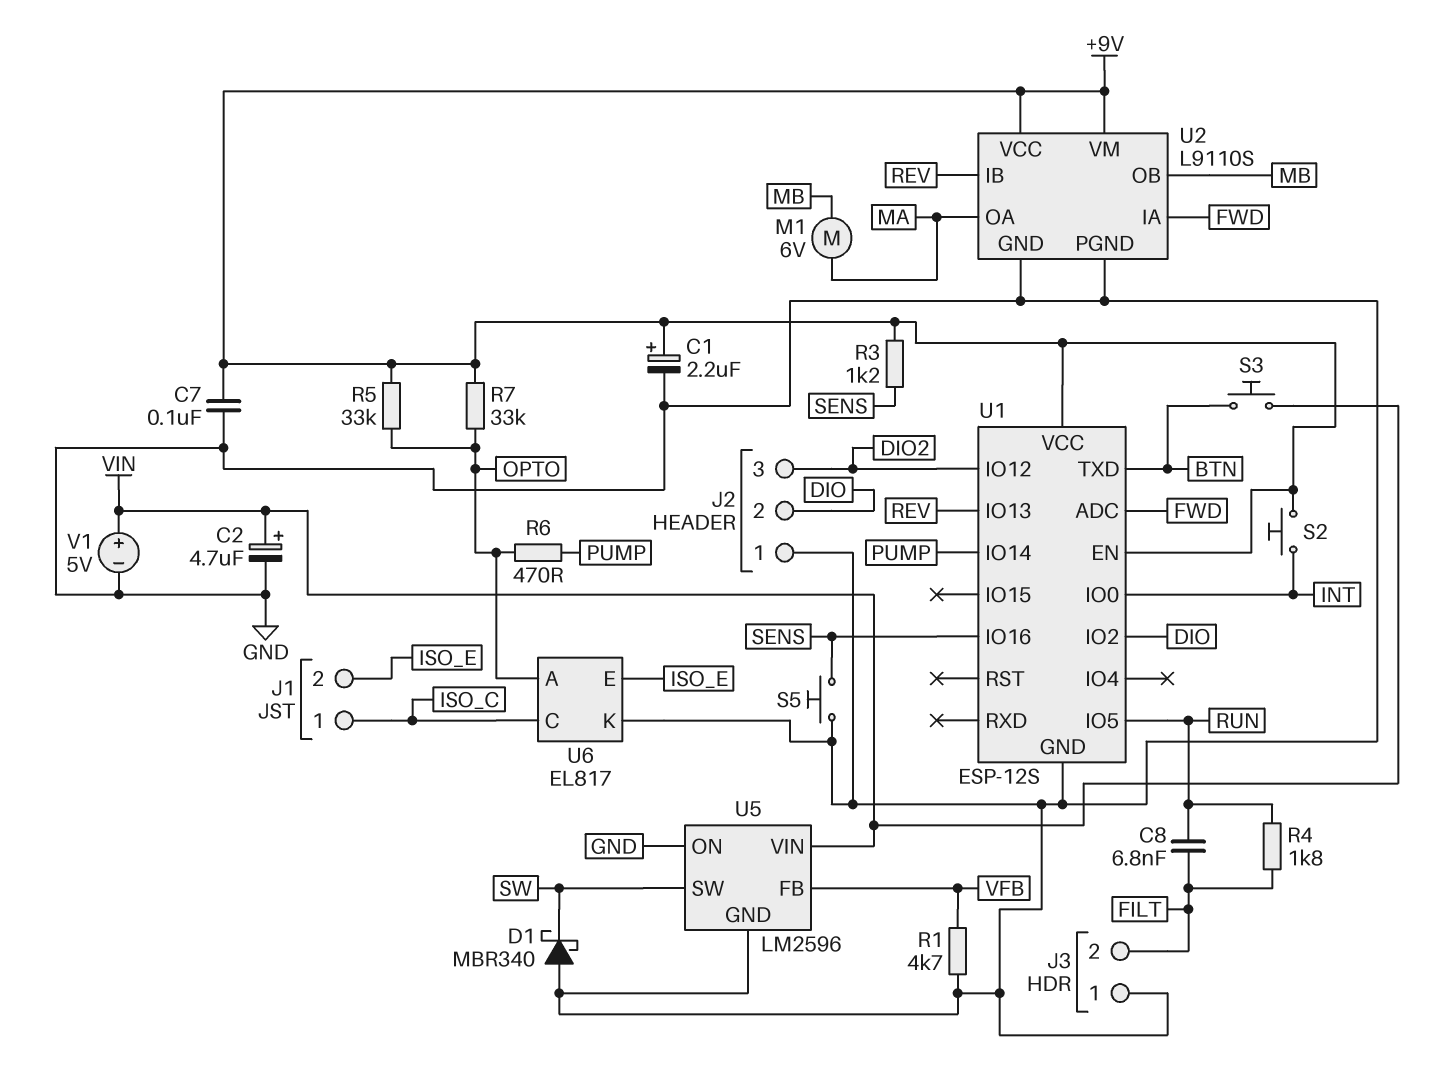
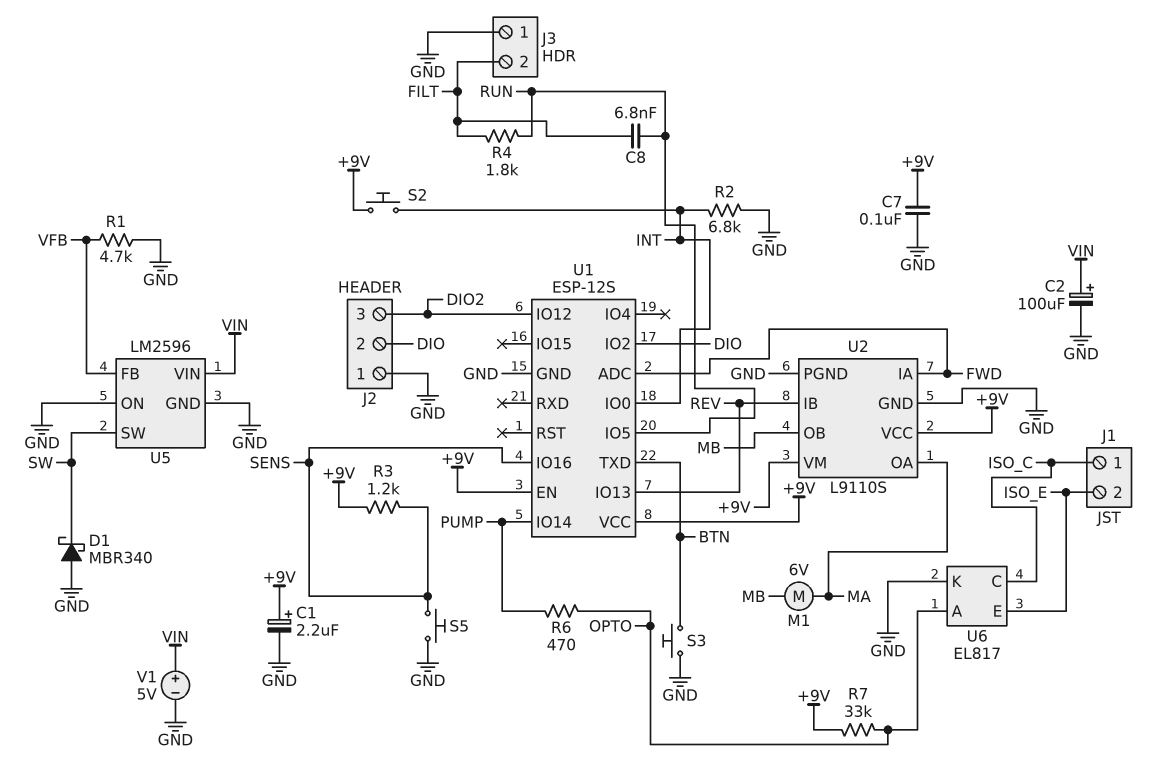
C2: 4.7uF (plus VIN, minus GND) -> 100uF (plus VIN, minus GND)
R2: none -> 6.8k (GND, INT)
R5: 33k (+9V, OPTO) -> none
S3: button (BTN, VIN) -> button (BTN, GND)

